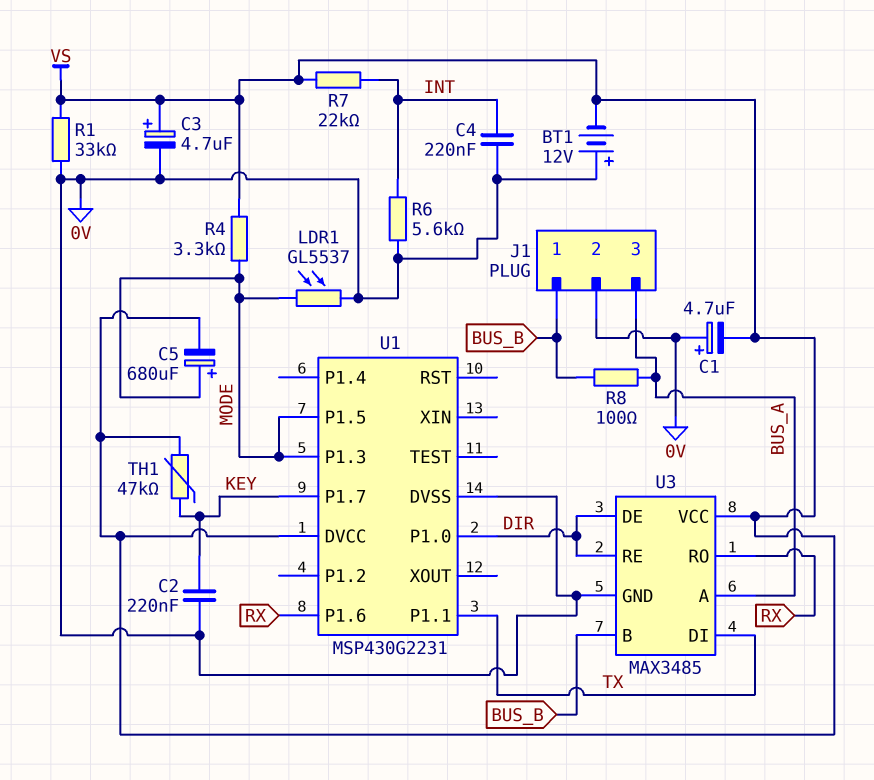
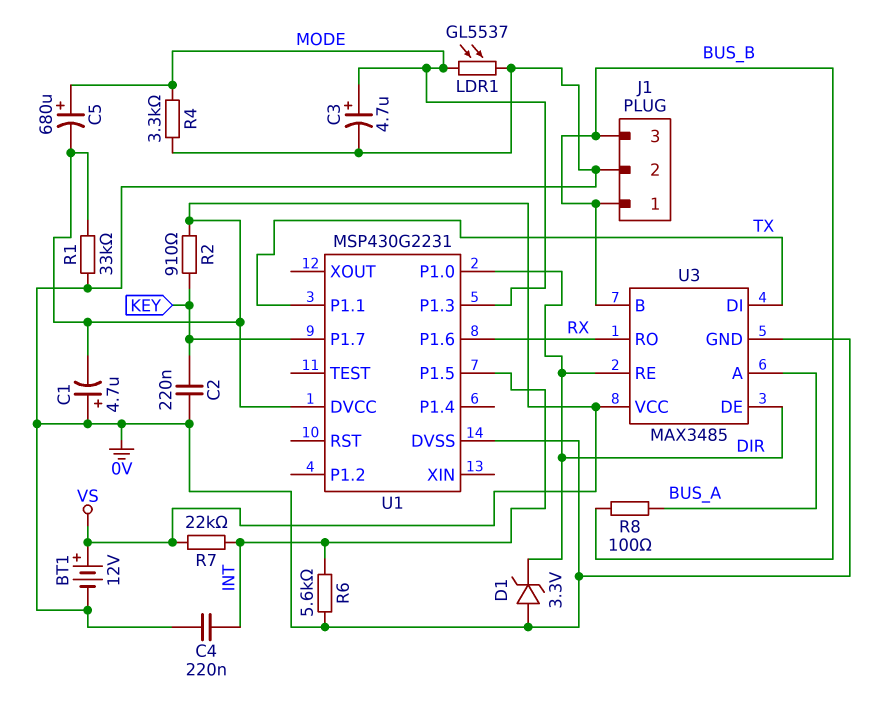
BT1: 12V (plus 0V, minus VS) -> 12V (plus VS, minus 0V)
C3: 4.7uF (plus VS, minus 0V) -> 4.7uF (plus MODE, minus 0V)
D1: none -> zener 3.3V (A 0V, K DIR)
J1 pin 3: BUS_A -> BUS_B
R2: none -> 910 (KEY, VS)
R4: 3.3k (MODE, VS) -> 3.3k (0V, MODE)
TH1: 47k (KEY, VS) -> none
U1 pin P1.5: MODE -> INT

